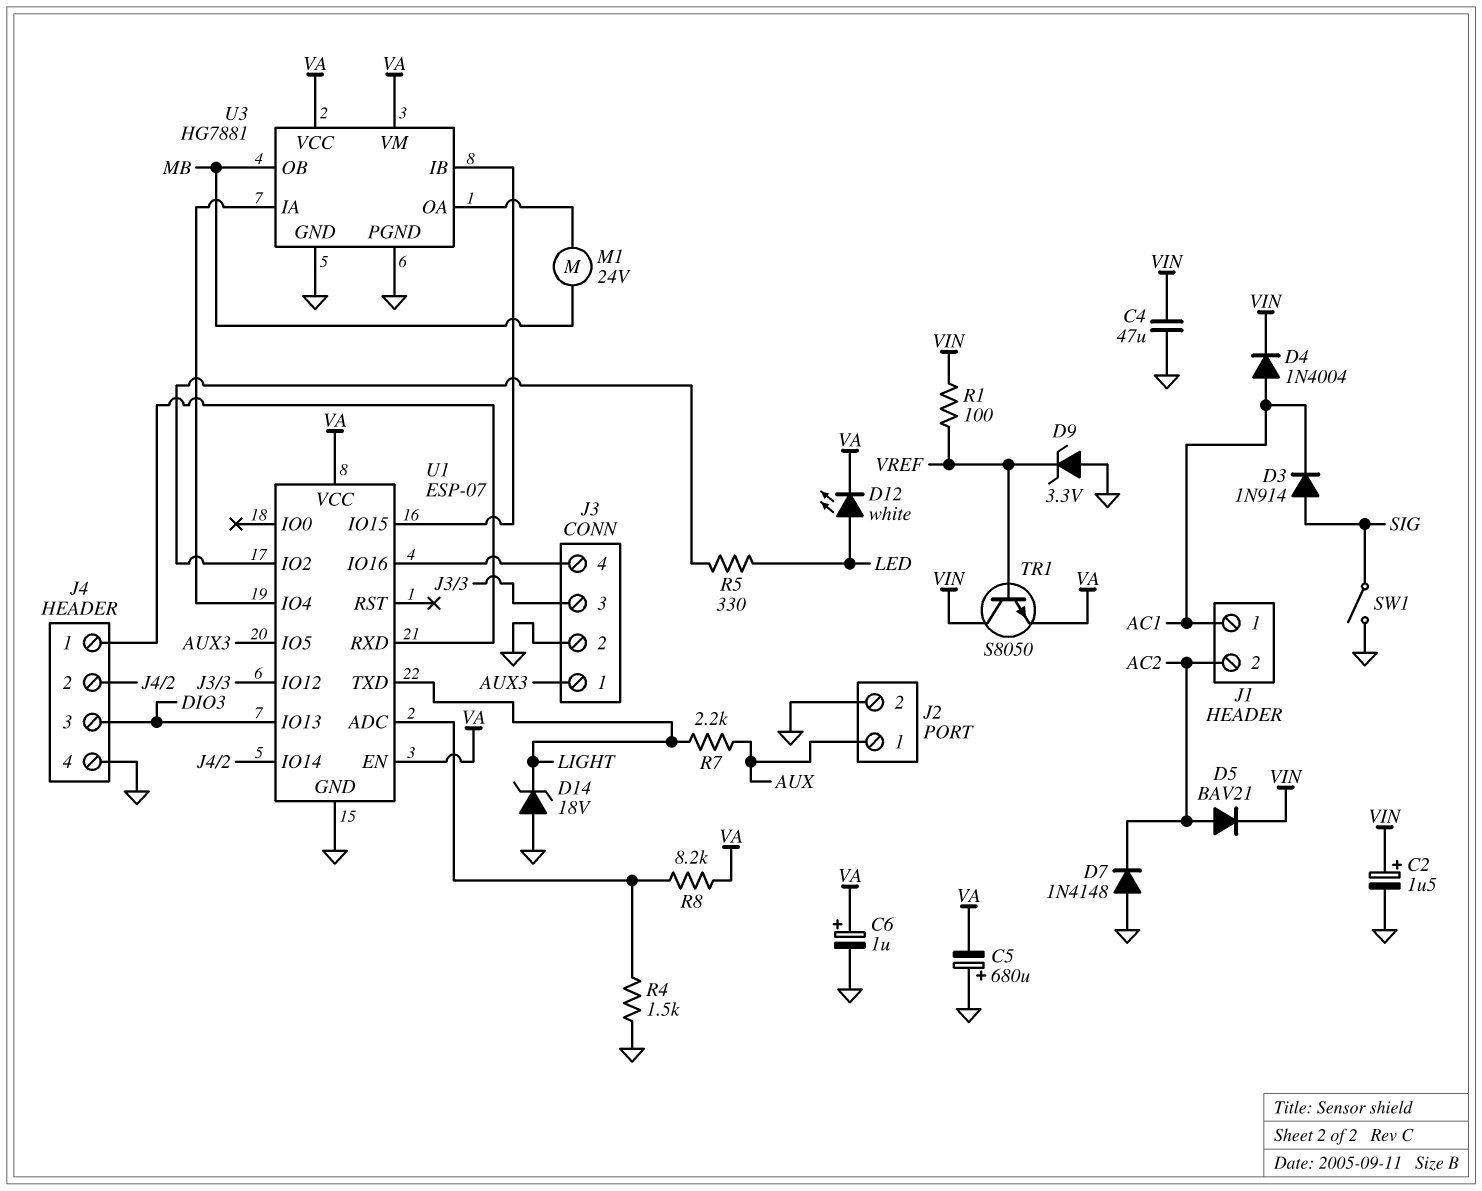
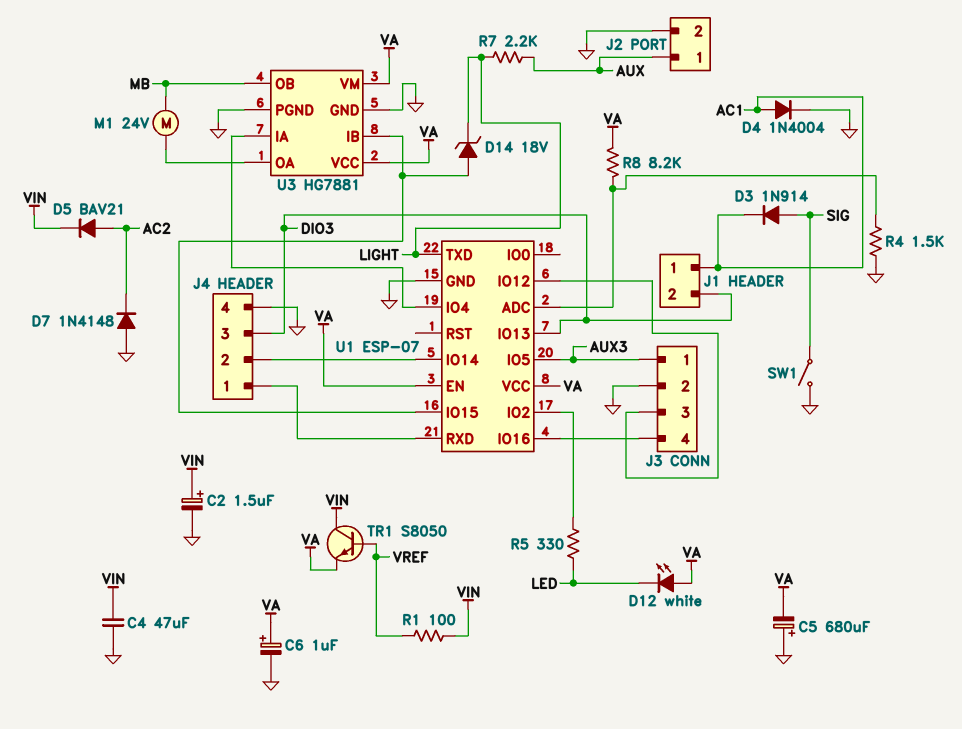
D4: diode 1N4004 (A AC1, K VIN) -> diode 1N4004 (A AC1, K GND)
D9: zener 3.3V (A GND, K VREF) -> none
D12: LED white (A LED, K VA) -> LED white (A VA, K LED)
D14: zener 18V (A GND, K LIGHT) -> zener 18V (A U1/IO15, K LIGHT)
J1 pin 2: AC2 -> DIO3

